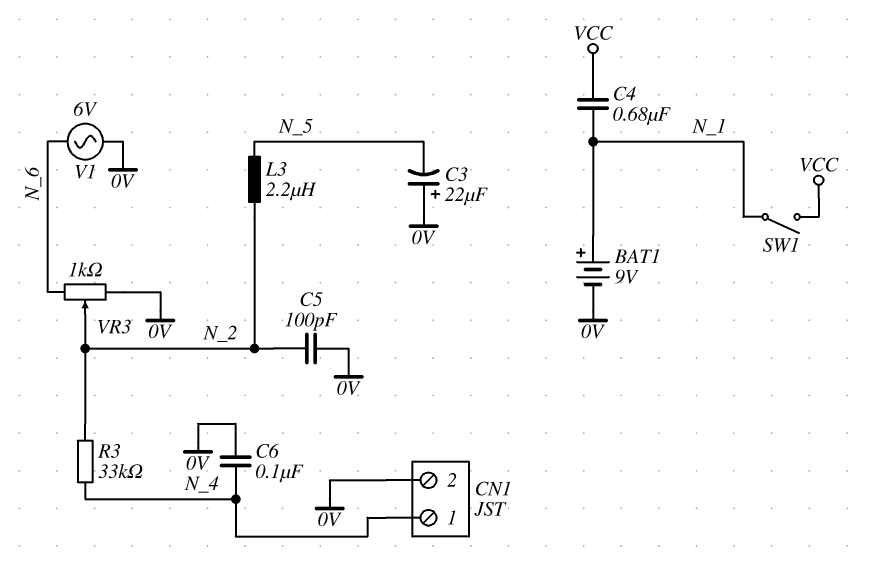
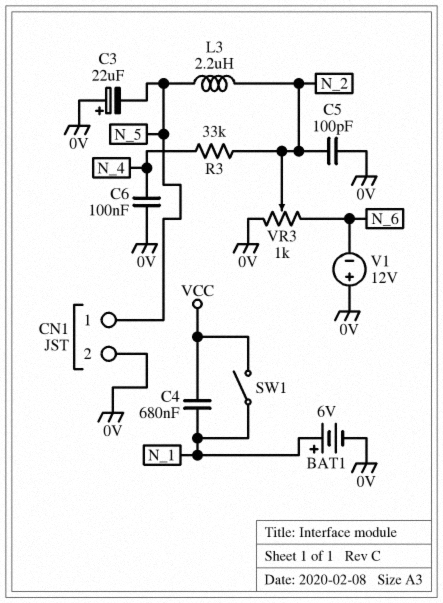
BAT1: 9V (plus N_1, minus 0V) -> 6V (plus N_1, minus 0V)
CN1 pin 1: N_4 -> N_5
V1: AC 6V (0V, N_6) -> 12V (plus 0V, minus N_6)

